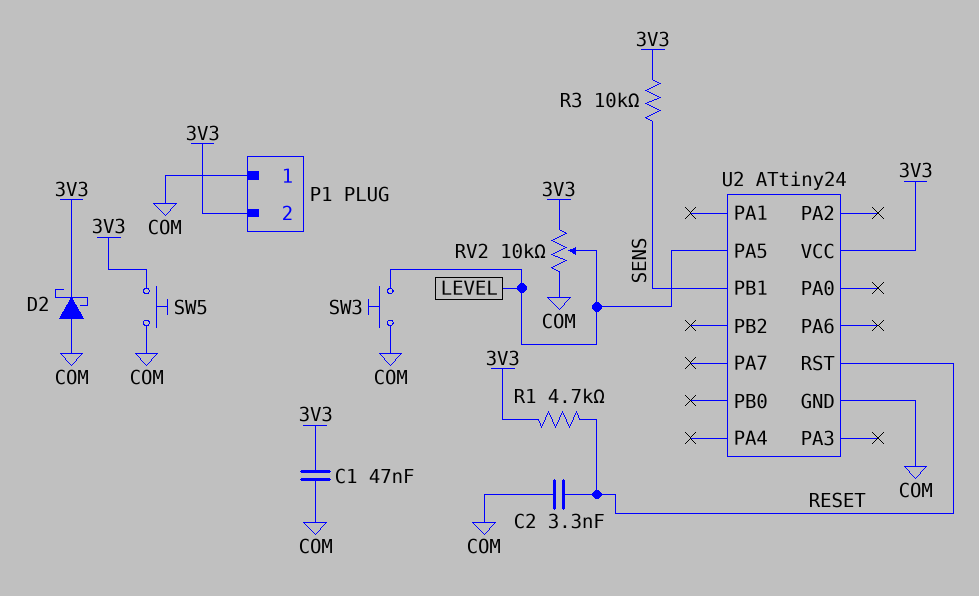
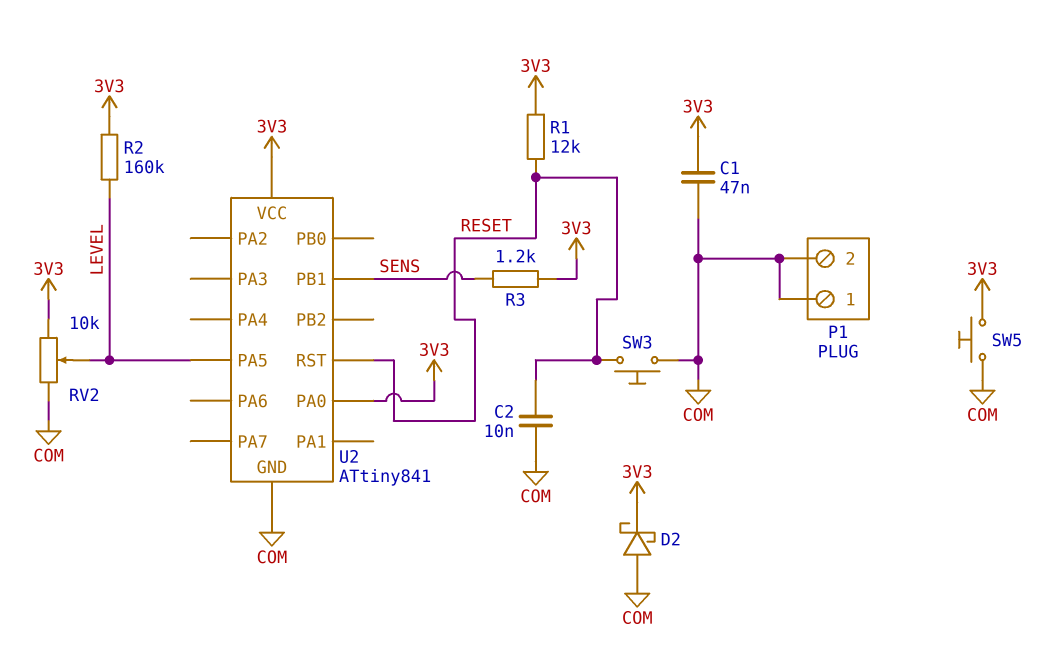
C2: 3.3nF (COM, RESET) -> 10nF (COM, RESET)
P1 pin 2: 3V3 -> COM
R1: 4.7k (3V3, RESET) -> 12k (3V3, RESET)
R2: none -> 160k (3V3, LEVEL)
R3: 10k (3V3, SENS) -> 1.2k (3V3, SENS)
SW3: button (COM, LEVEL) -> button (COM, RESET)
U2: ATtiny24 -> ATtiny841
U2 pin PA0: none -> 3V3

